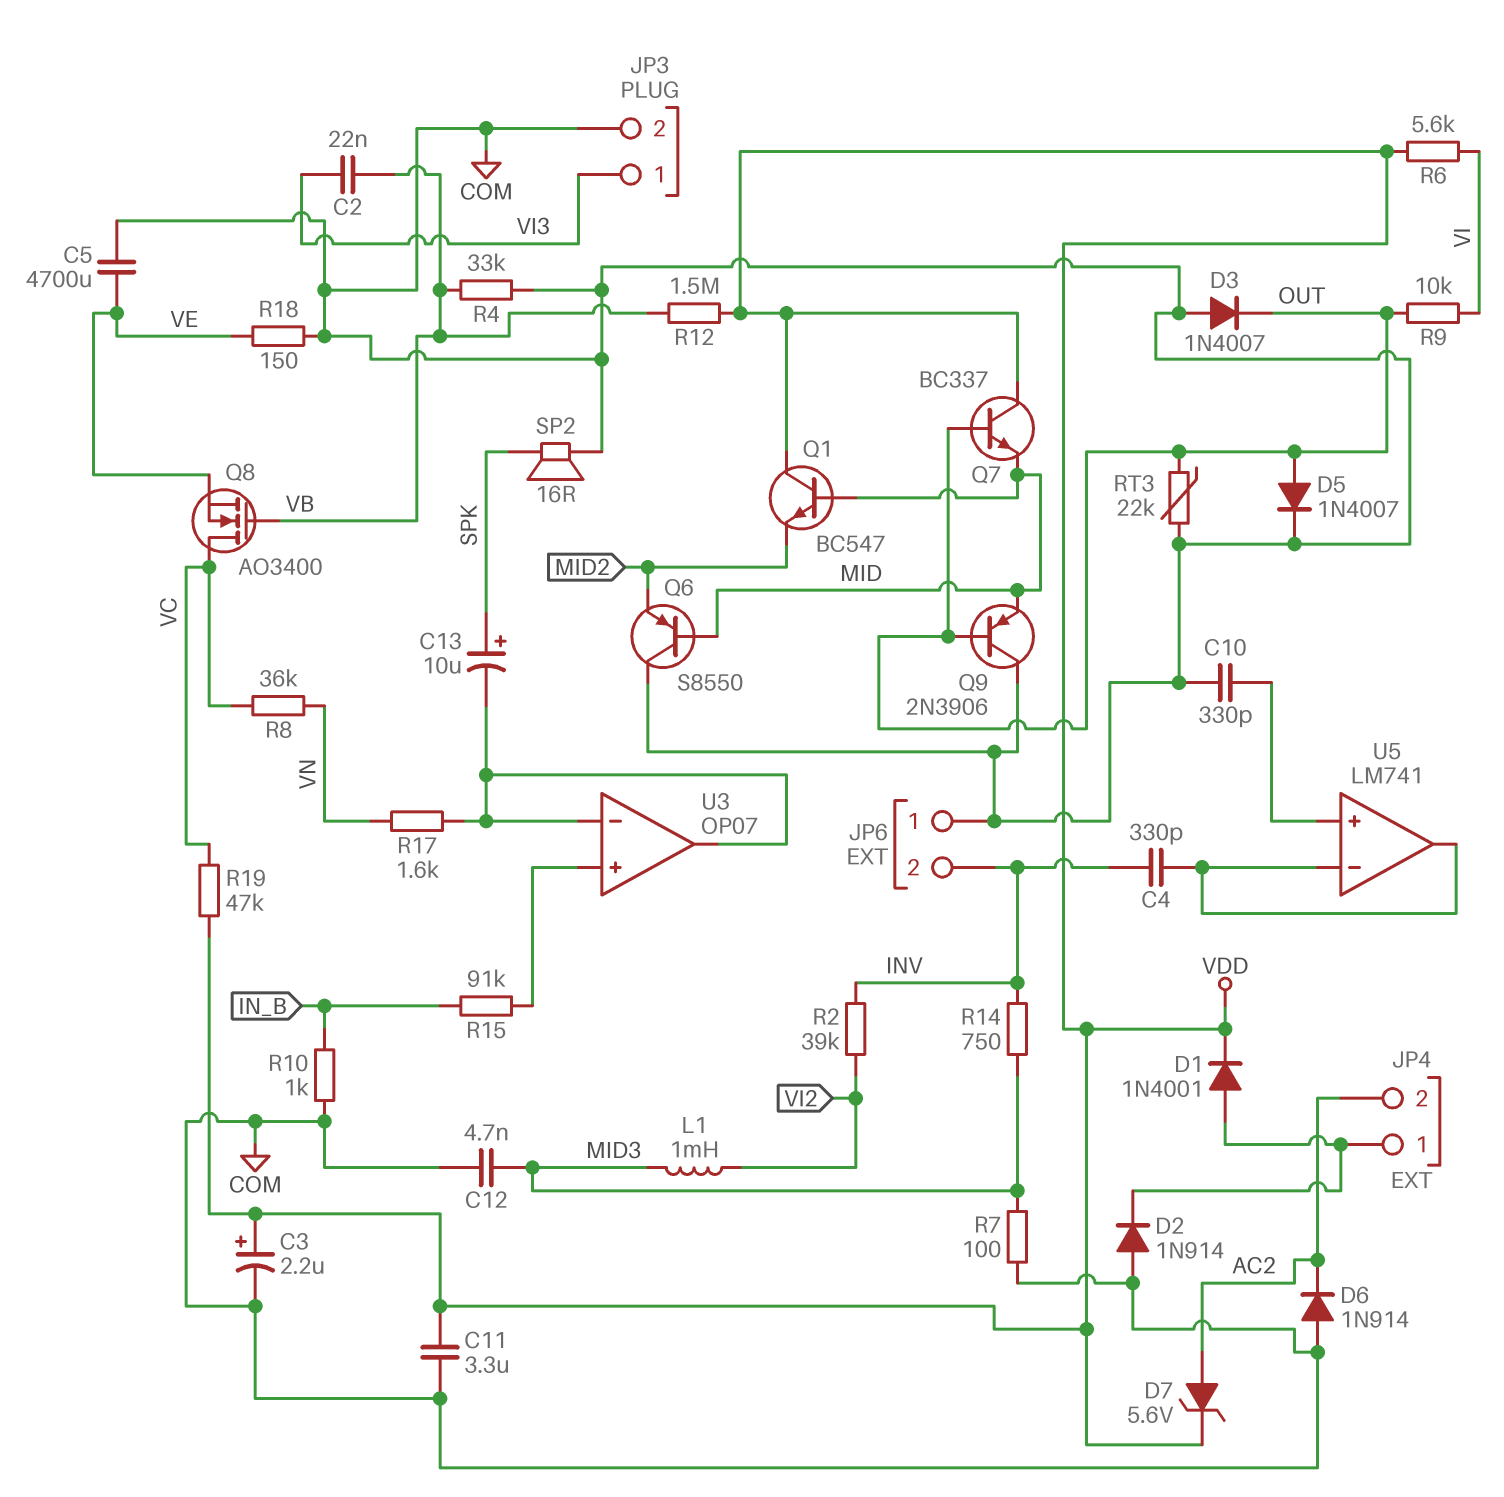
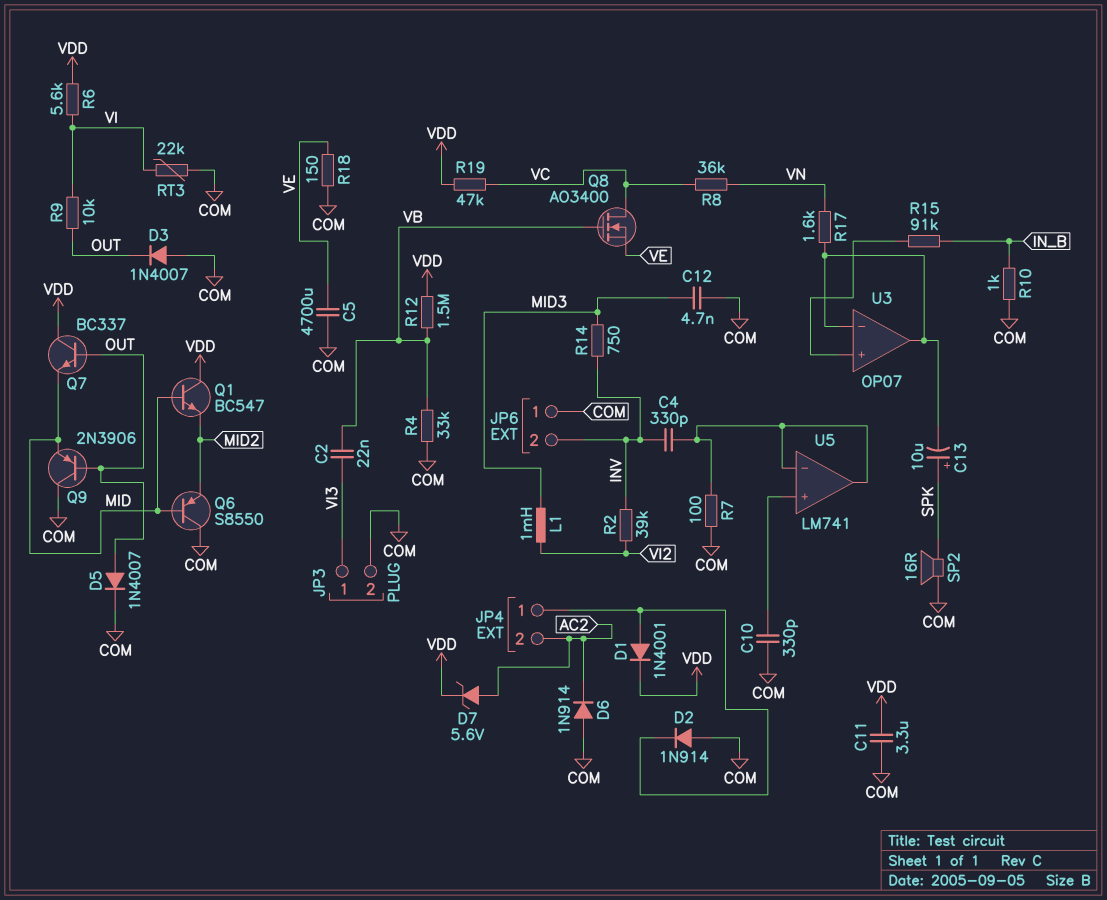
C3: 2.2uF (plus VDD, minus COM) -> none
R7: 100 (COM, MID3) -> 100 (COM, U5/in-)
RT3: 22k (COM, OUT) -> 22k (COM, VI)

